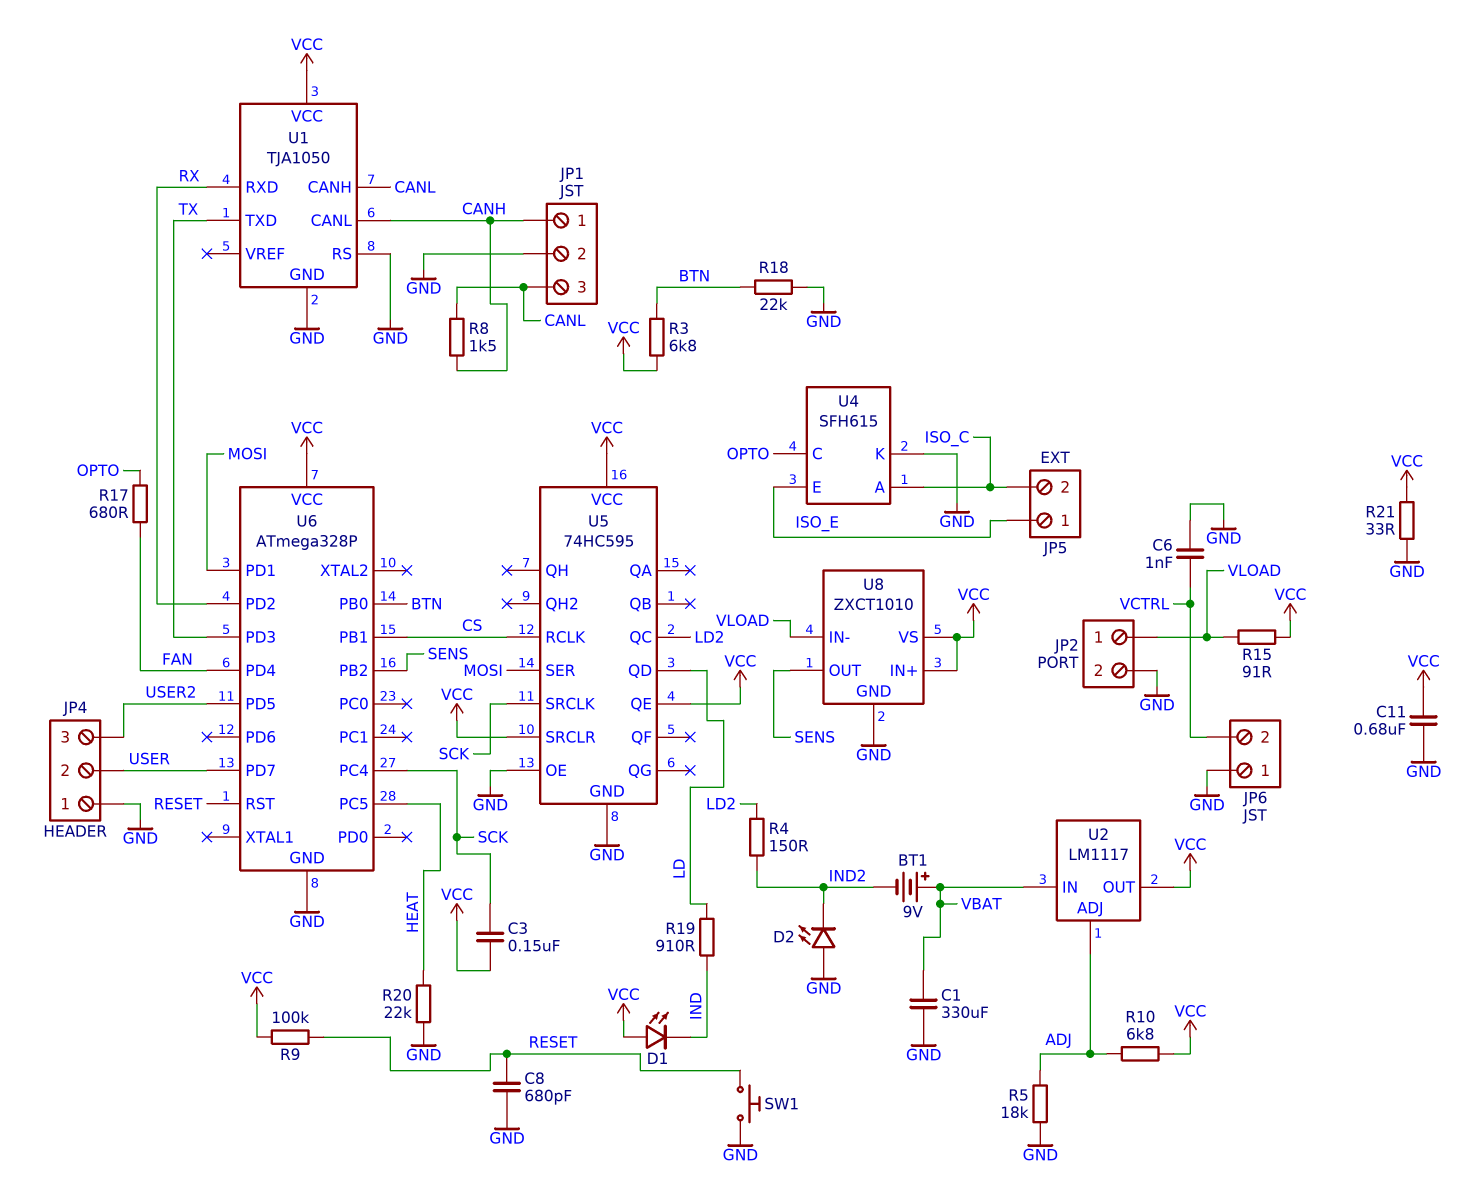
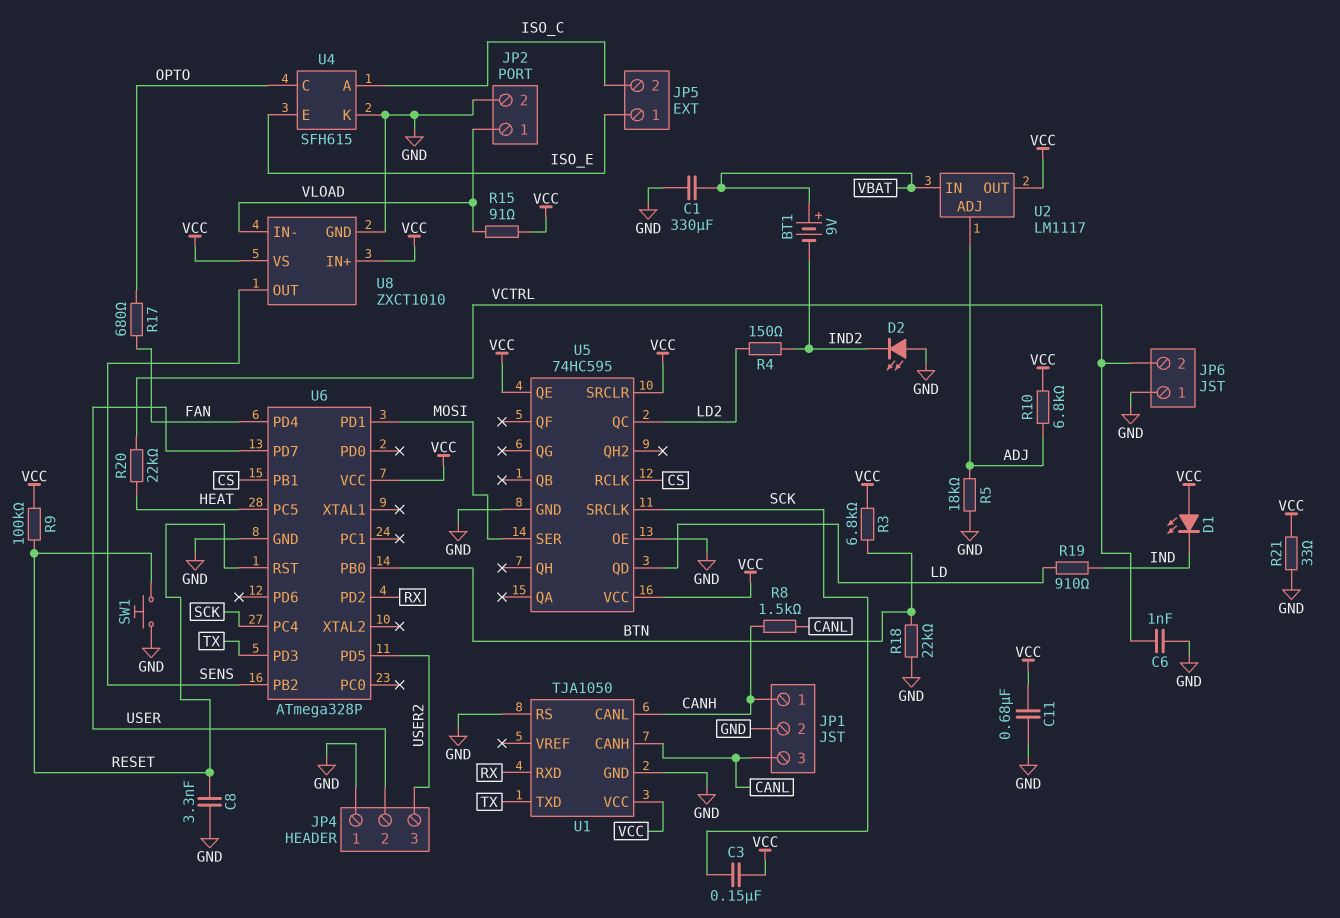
C8: 680pF (GND, RESET) -> 3.3nF (GND, RESET)
R20: 22k (GND, HEAT) -> 22k (HEAT, VCTRL)

